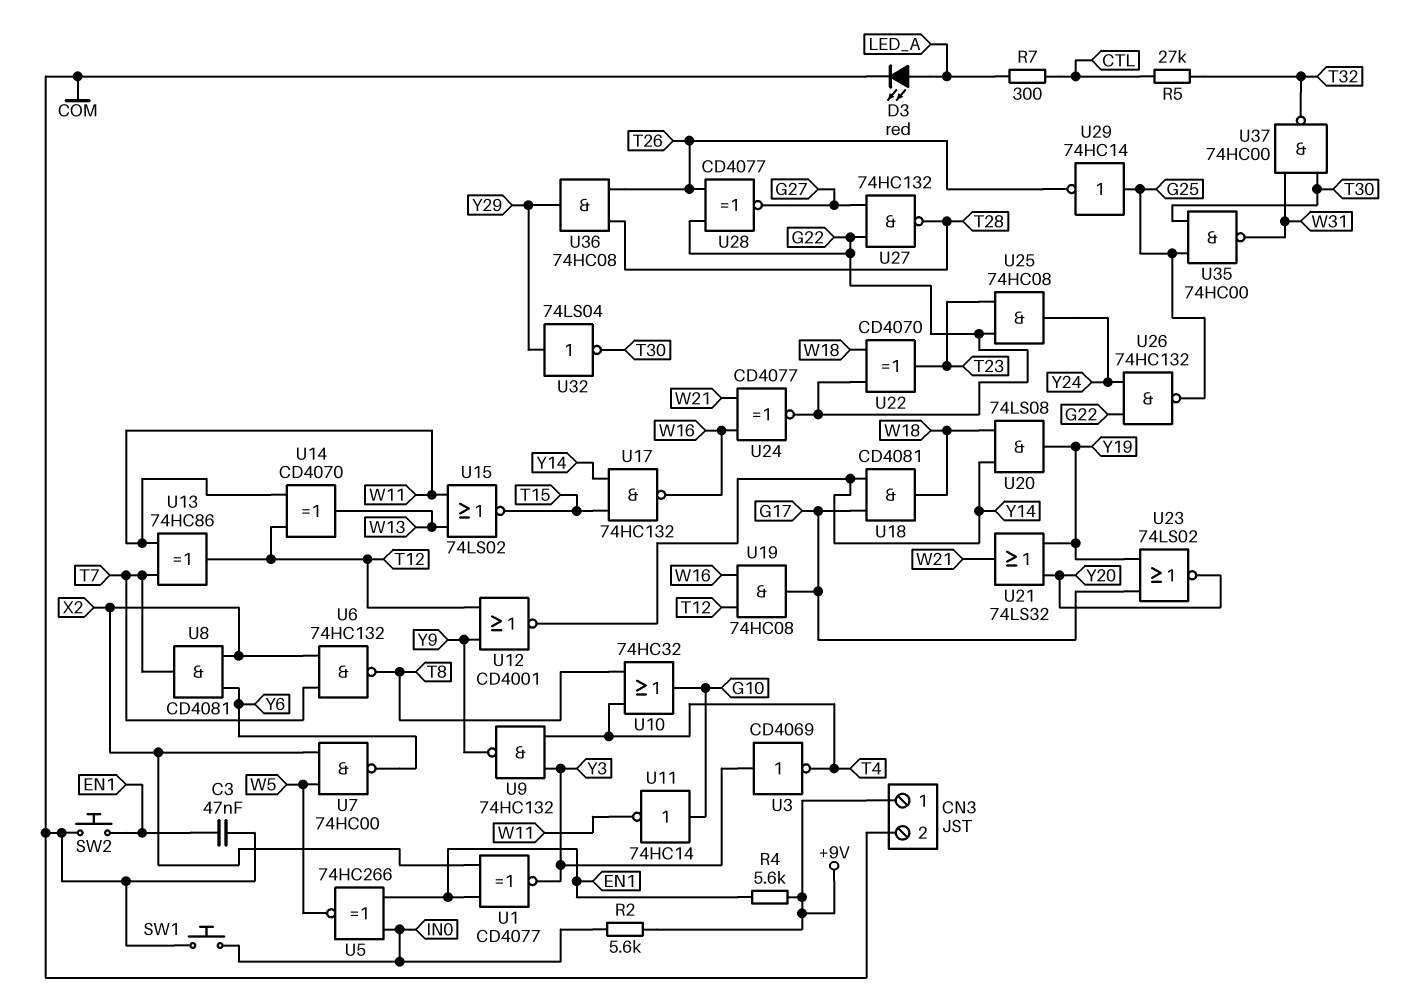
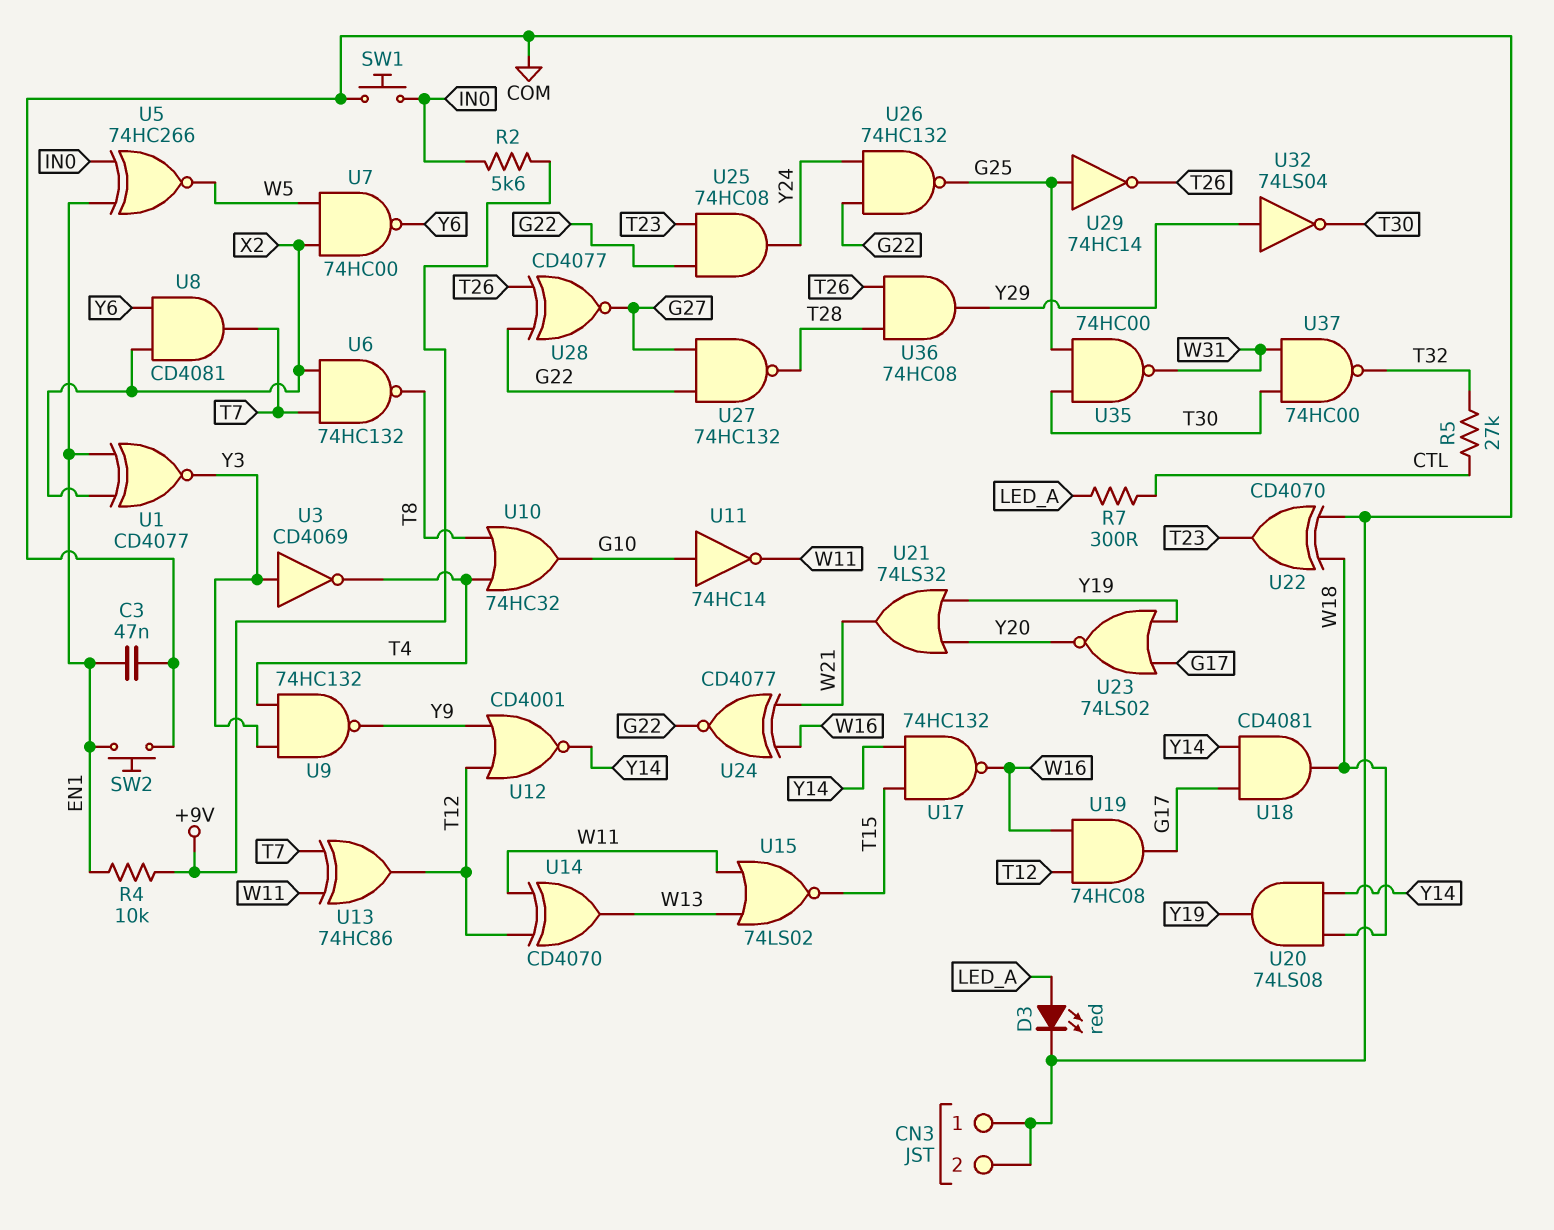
CN3 pin 1: +9V -> COM
R4: 5.6k (+9V, EN1) -> 10k (+9V, EN1)
U22: XOR CD4070 (in G22, in W18, out T23) -> XOR CD4070 (in COM, in W18, out T23)

